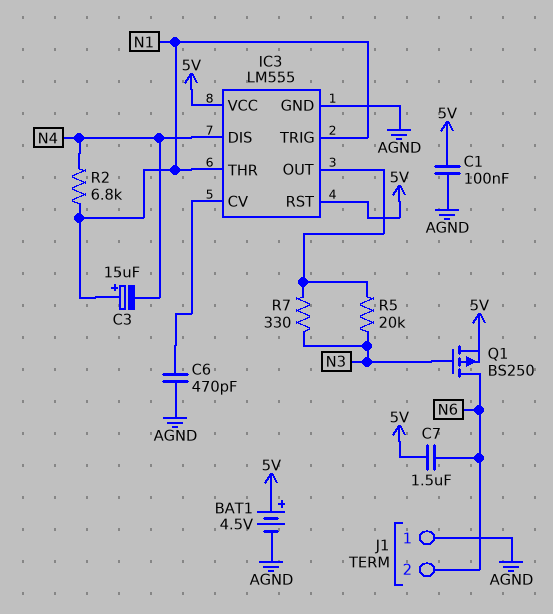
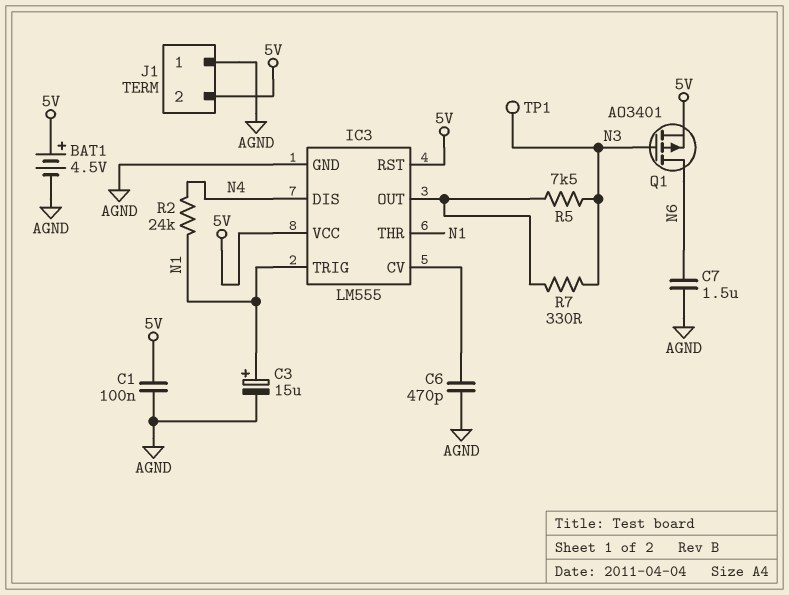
C3: 15uF (plus N1, minus N4) -> 15uF (plus N1, minus AGND)
C7: 1.5uF (5V, N6) -> 1.5uF (AGND, N6)
J1 pin 2: N6 -> 5V
Q1: PMOS BS250 (G N3, D N6, S 5V) -> PMOS AO3401 (G N3, D N6, S 5V)
R2: 6.8k (N1, N4) -> 24k (N1, N4)
R5: 20k (IC3/OUT, N3) -> 7.5k (IC3/OUT, N3)
TP1: none -> test point (N3)

